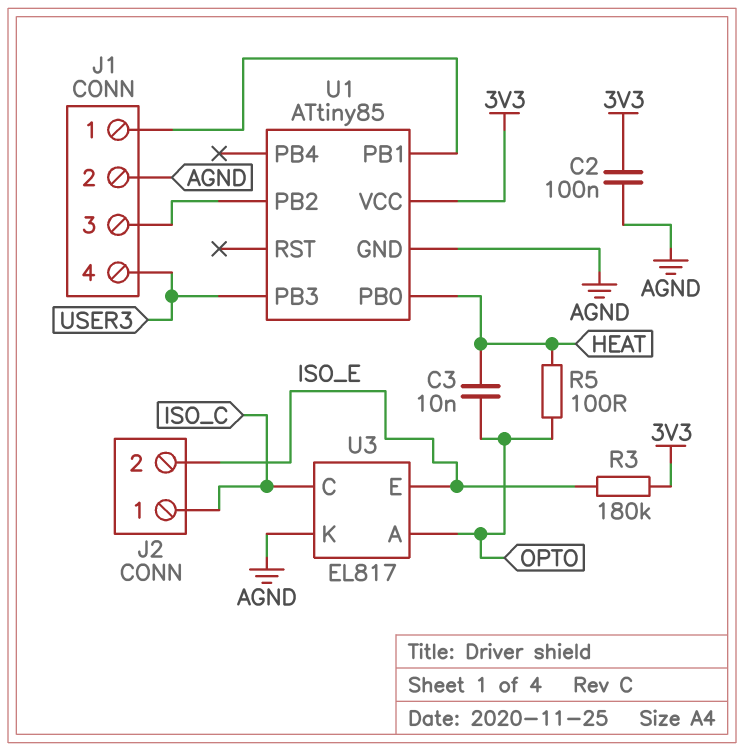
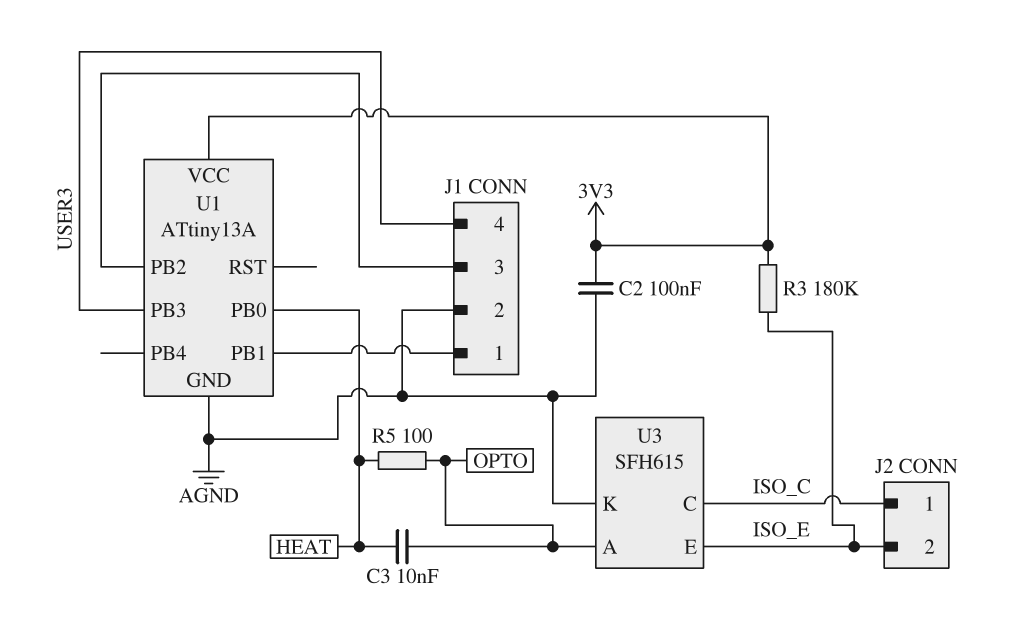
U1: ATtiny85 -> ATtiny13A
U3: EL817 -> SFH615

